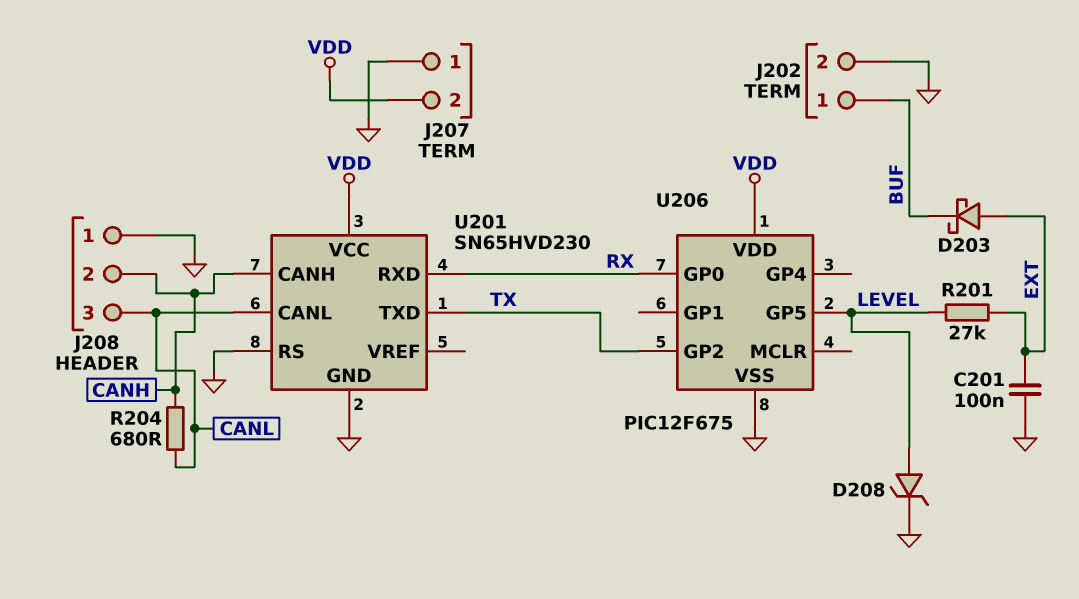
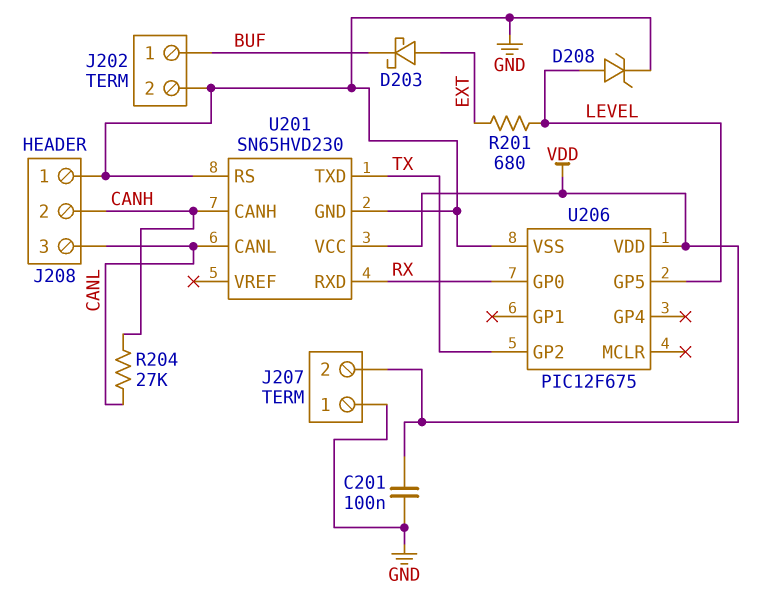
C201: 100nF (EXT, GND) -> 100nF (GND, VDD)
R201: 27k (EXT, LEVEL) -> 680 (EXT, LEVEL)
R204: 680 (CANH, CANL) -> 27k (CANH, CANL)

